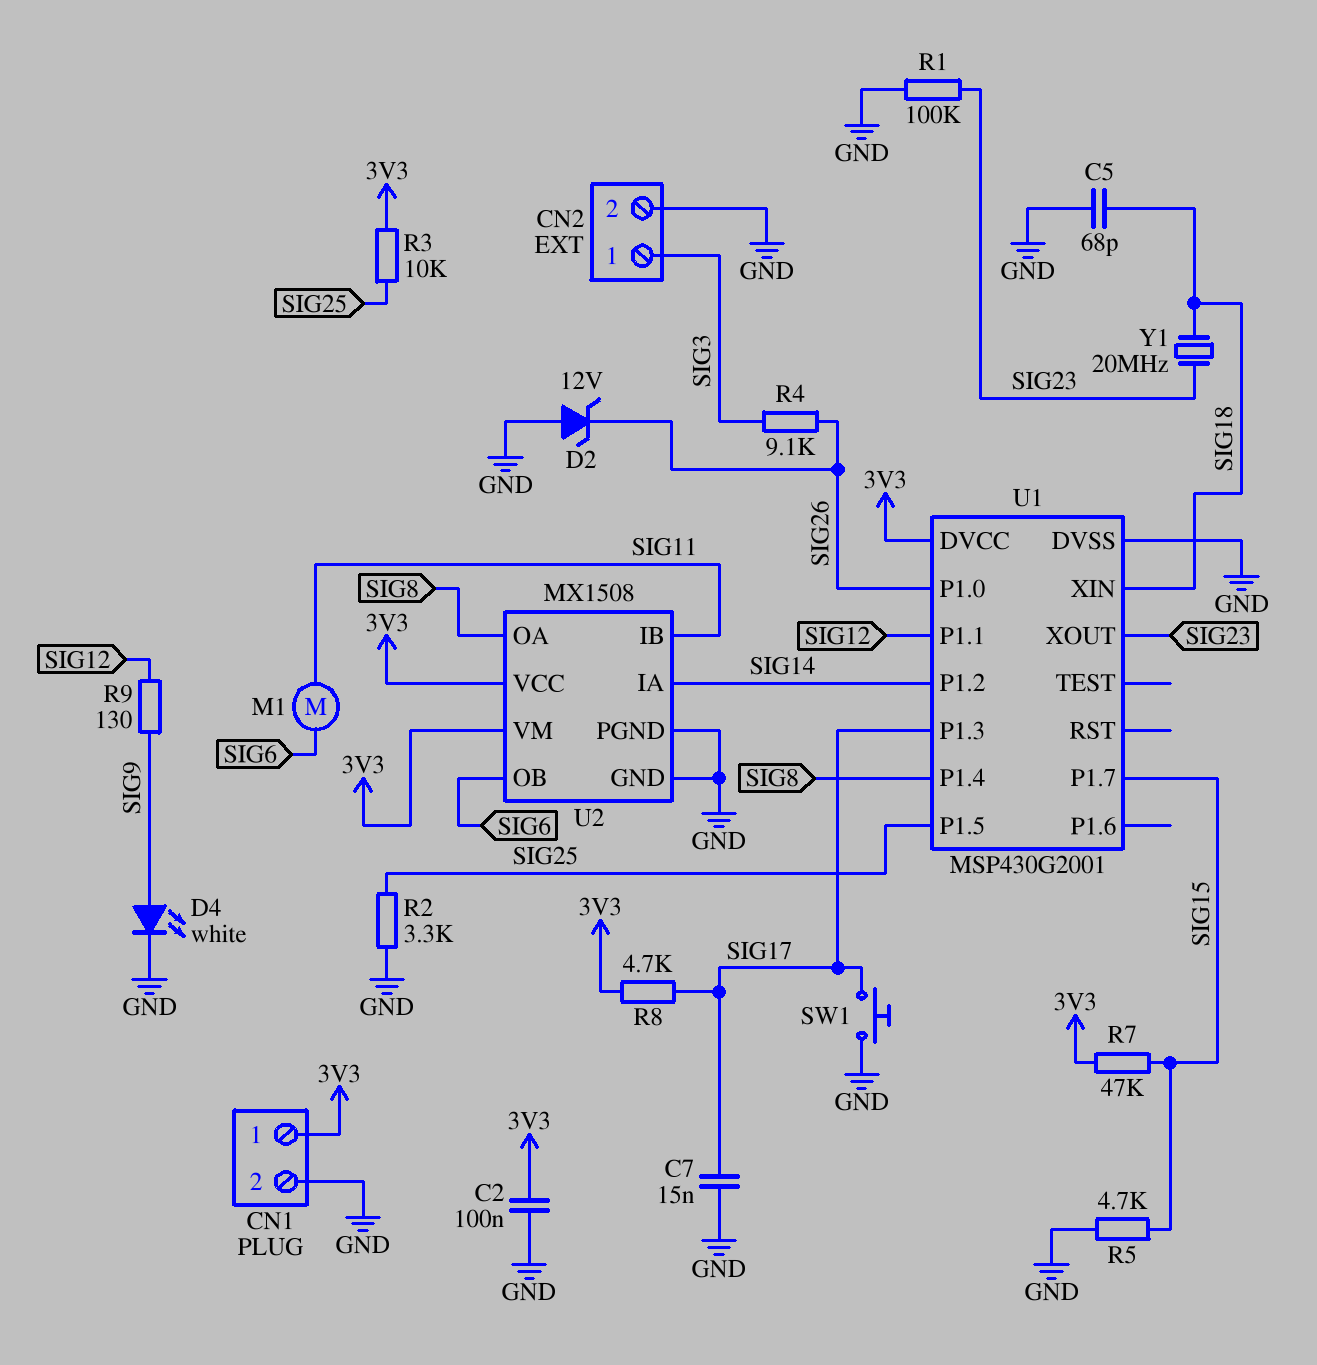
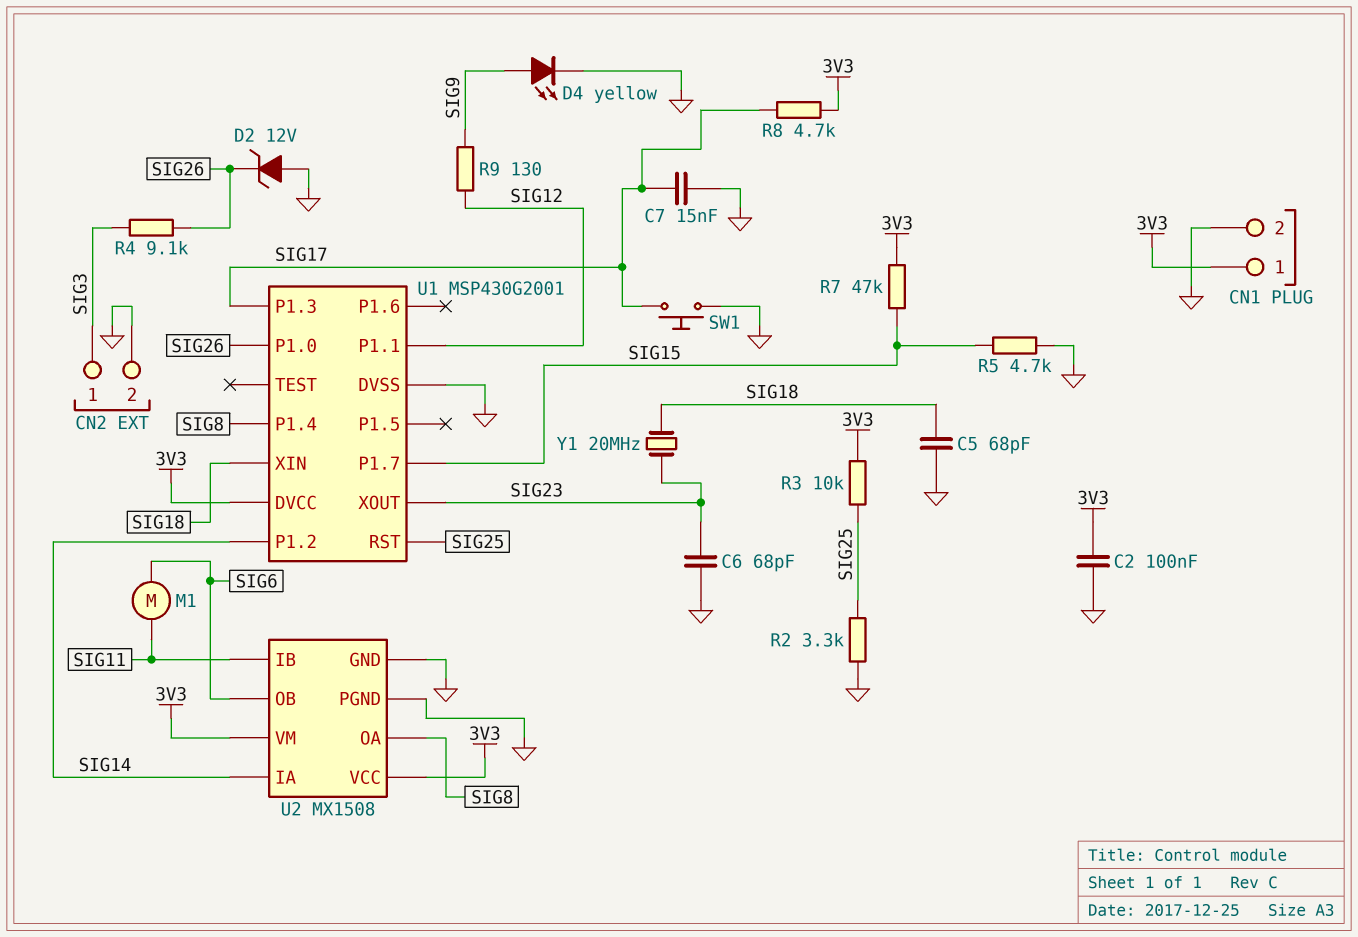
C6: none -> 68pF (GND, SIG23)
D4: LED white (A SIG9, K GND) -> LED yellow (A SIG9, K GND)
R1: 100k (GND, SIG23) -> none
U1 pin P1.5: SIG25 -> none
U1 pin RST: none -> SIG25

